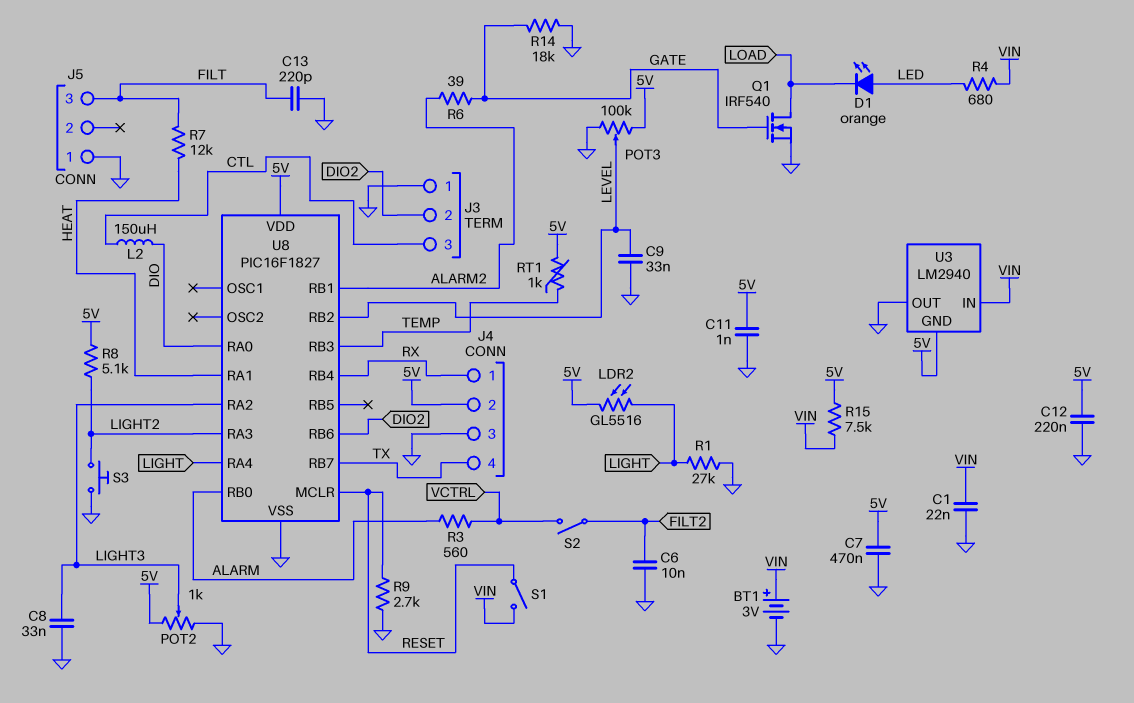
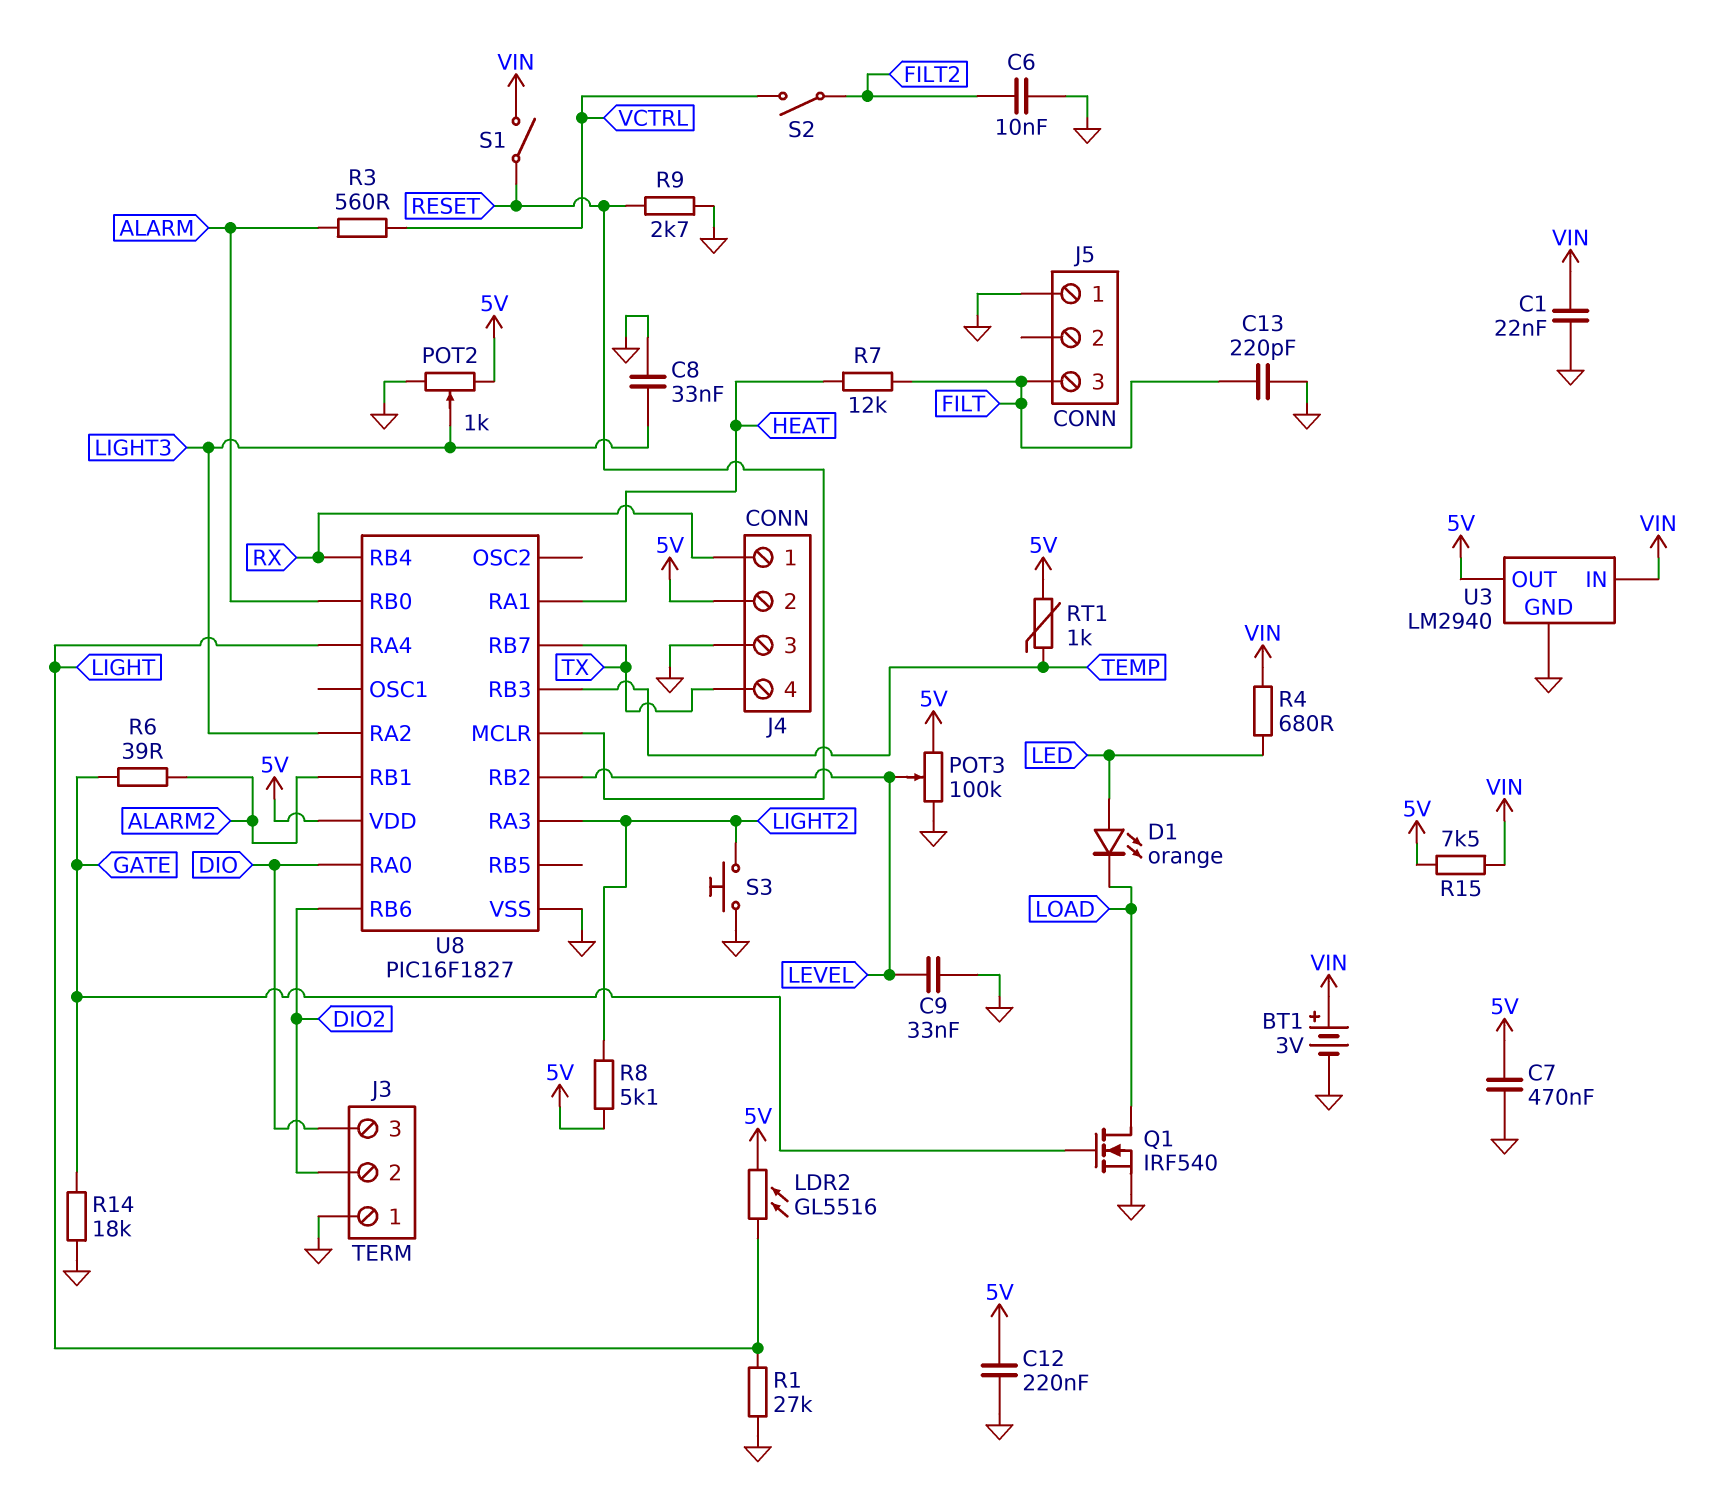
C11: 1nF (5V, GND) -> none
J3 pin 3: CTL -> DIO
L2: 150uH (CTL, DIO) -> none
U3 pin GND: 5V -> GND
U3 pin OUT: GND -> 5V

